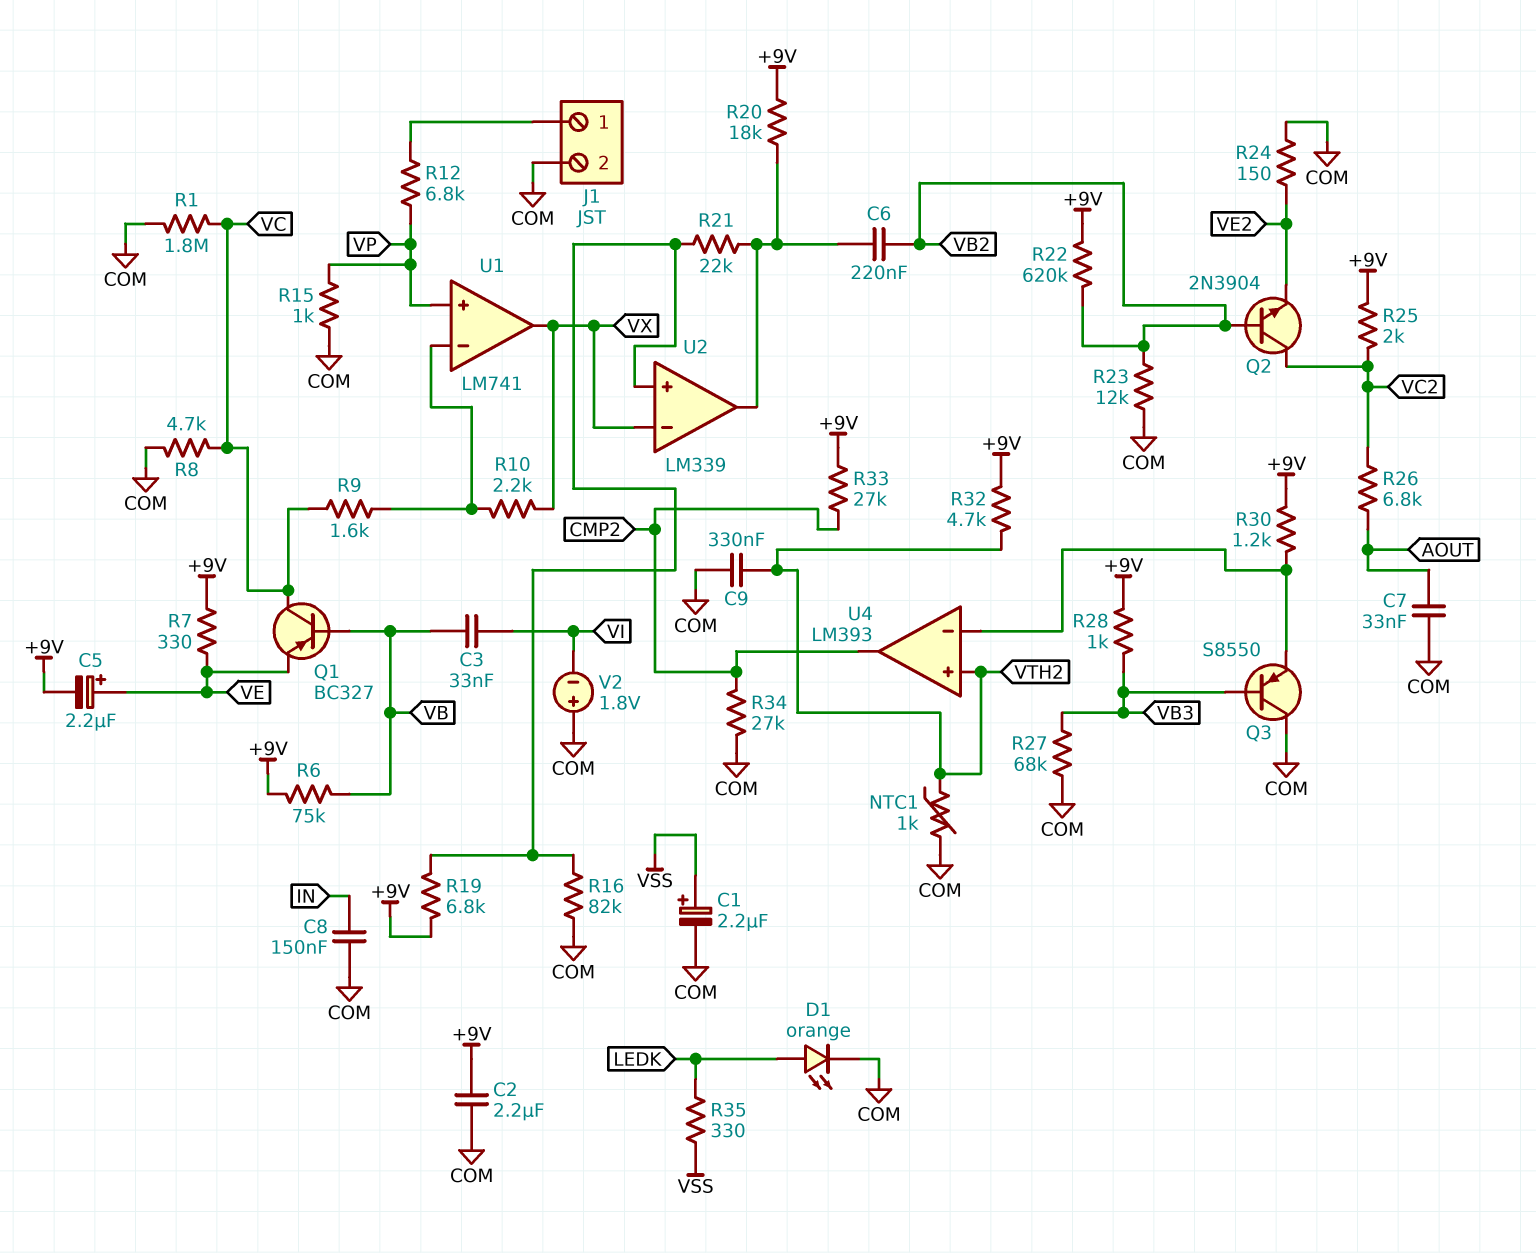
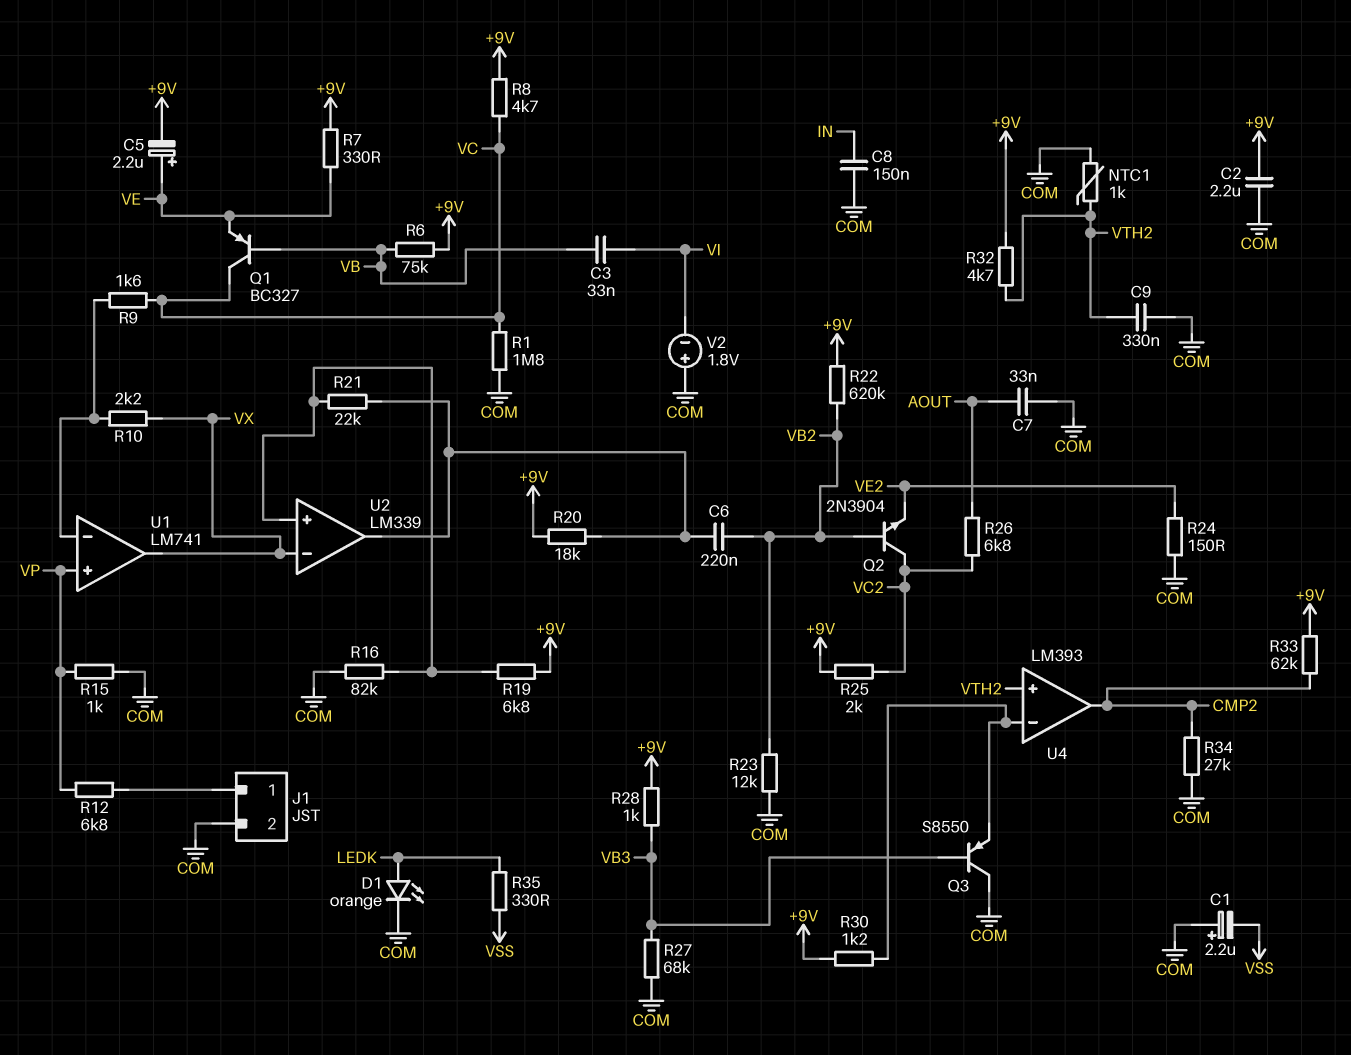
C1: 2.2uF (plus VSS, minus COM) -> 2.2uF (plus COM, minus VSS)
R8: 4.7k (COM, VC) -> 4.7k (+9V, VC)
R33: 27k (+9V, CMP2) -> 62k (+9V, CMP2)

